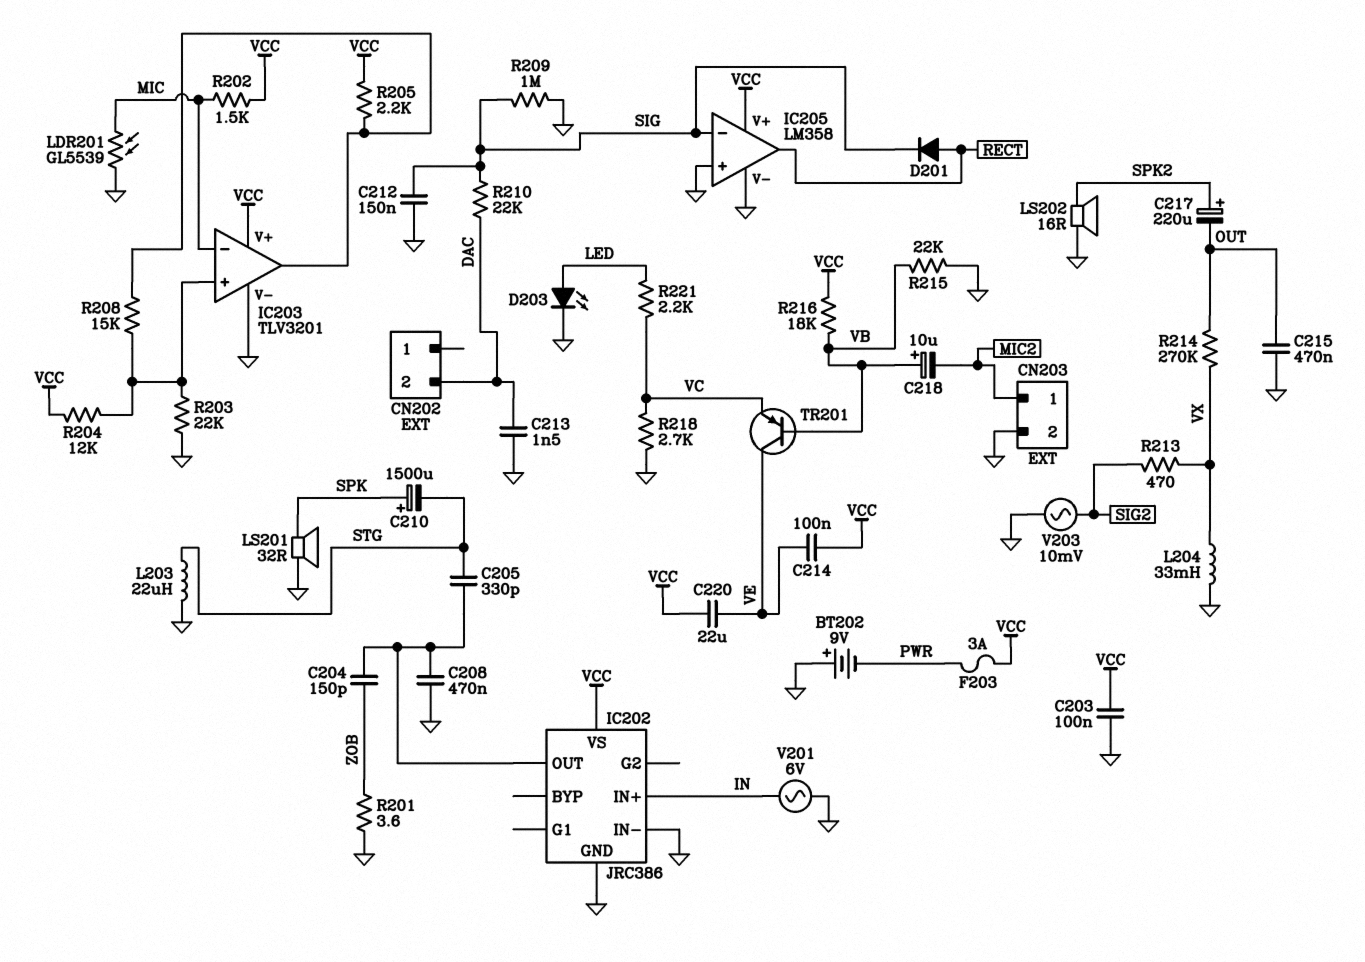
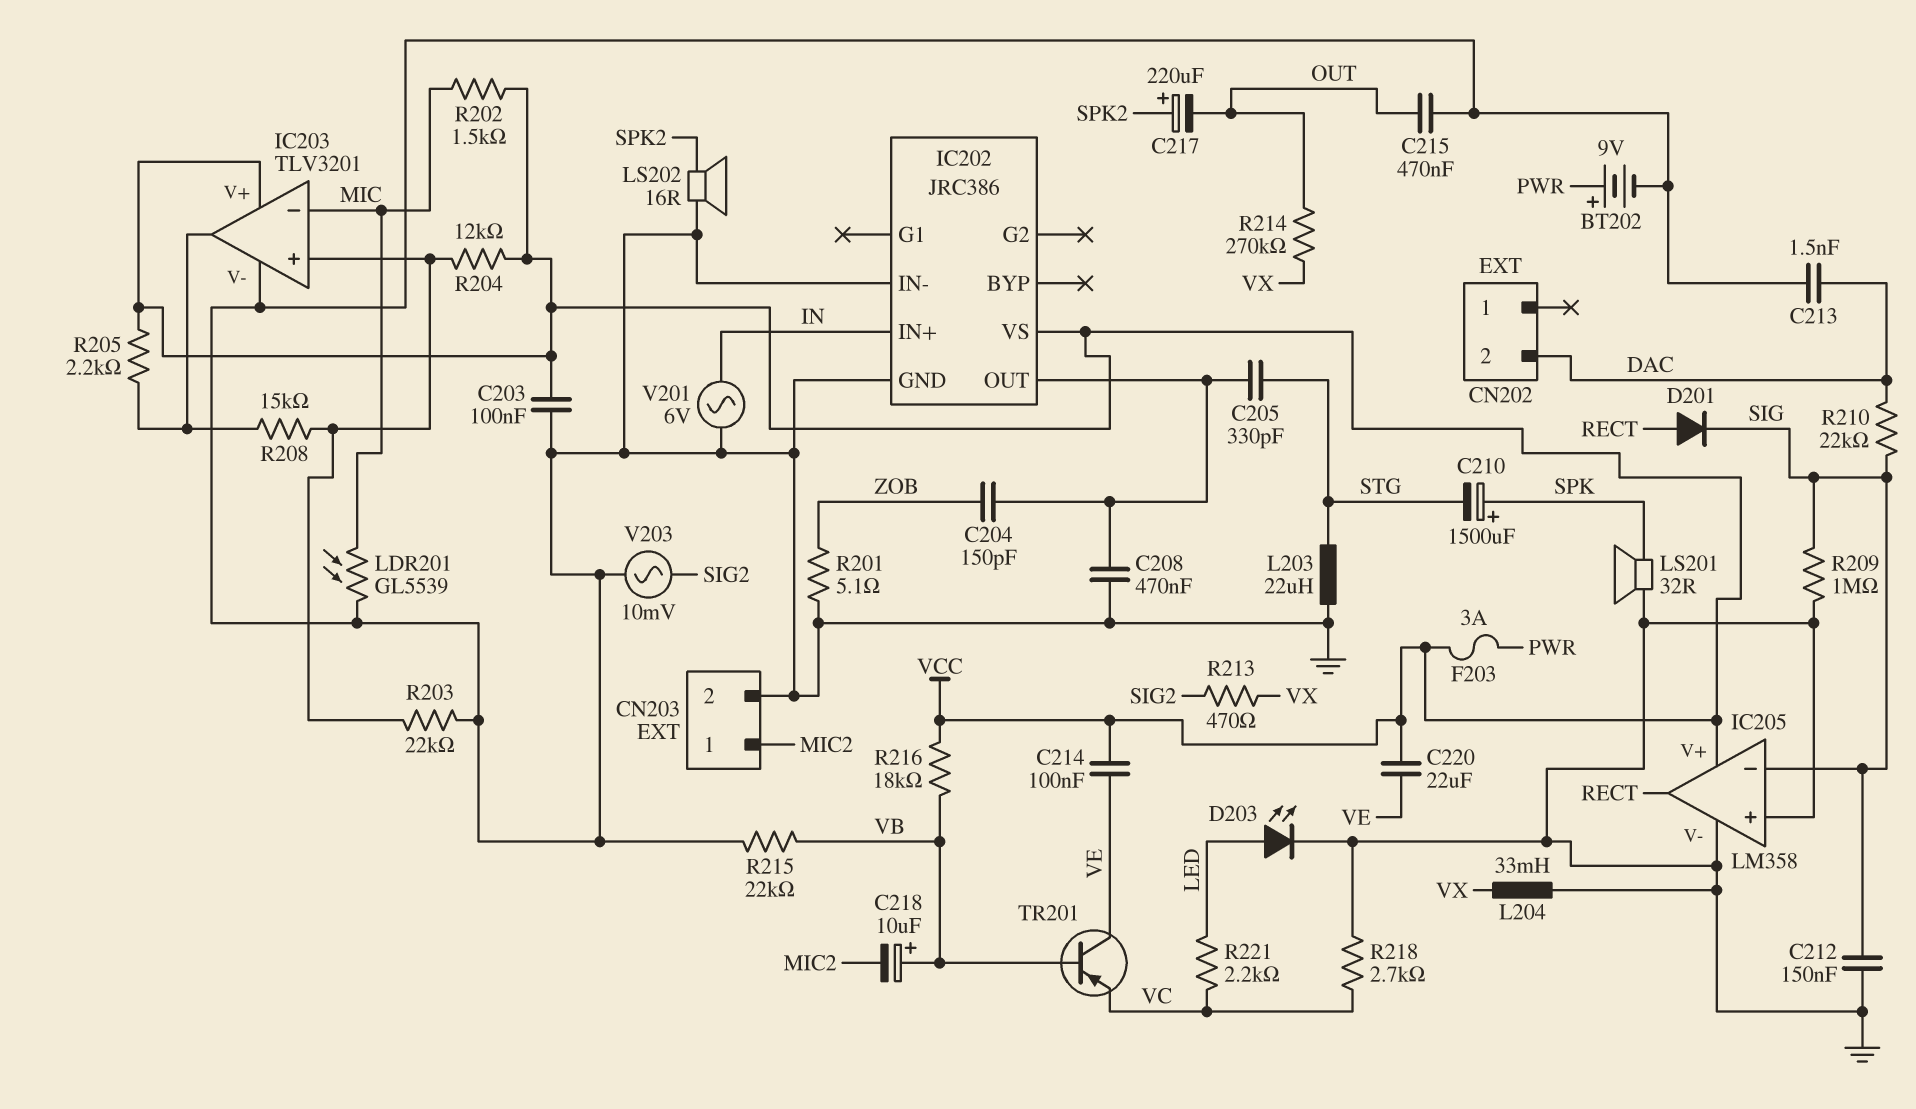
BT202: 9V (plus GND, minus PWR) -> 9V (plus PWR, minus GND)
R201: 3.6 (GND, ZOB) -> 5.1 (GND, ZOB)

